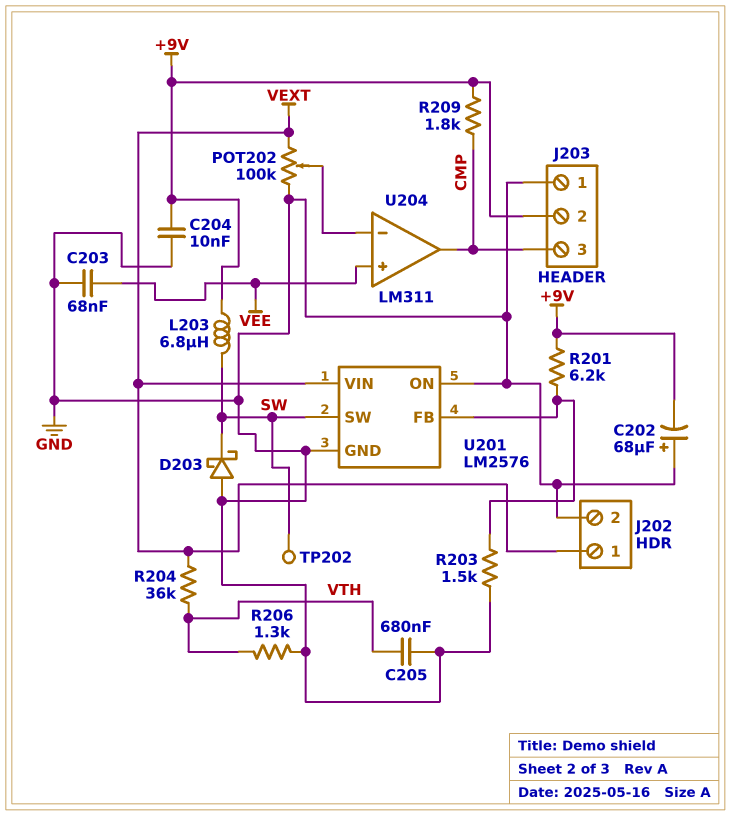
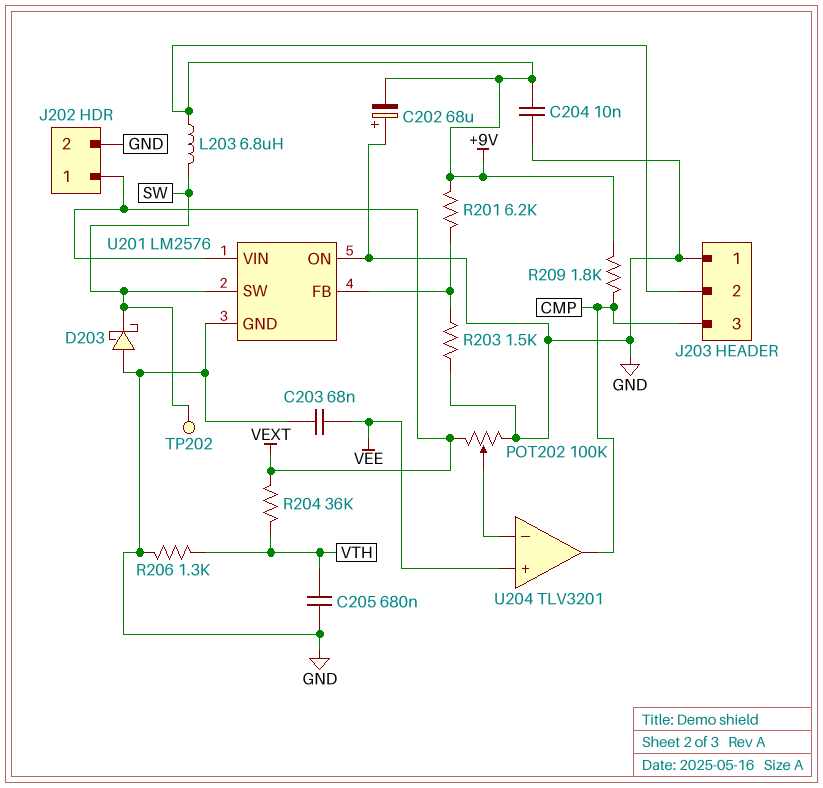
U204: LM311 -> TLV3201

